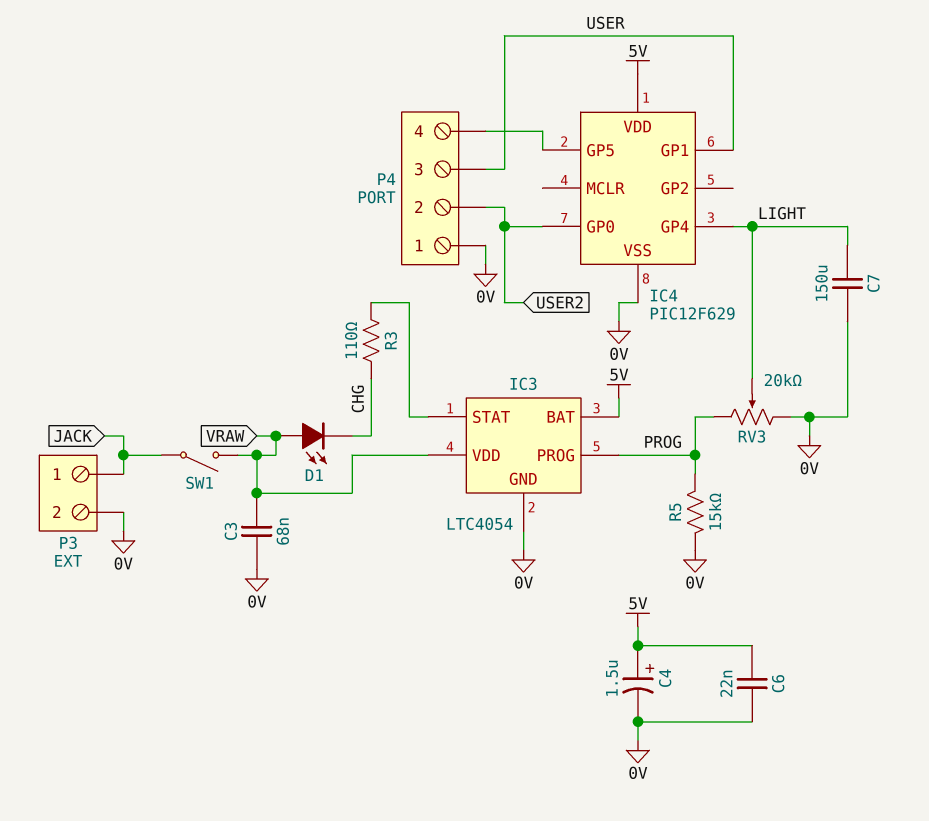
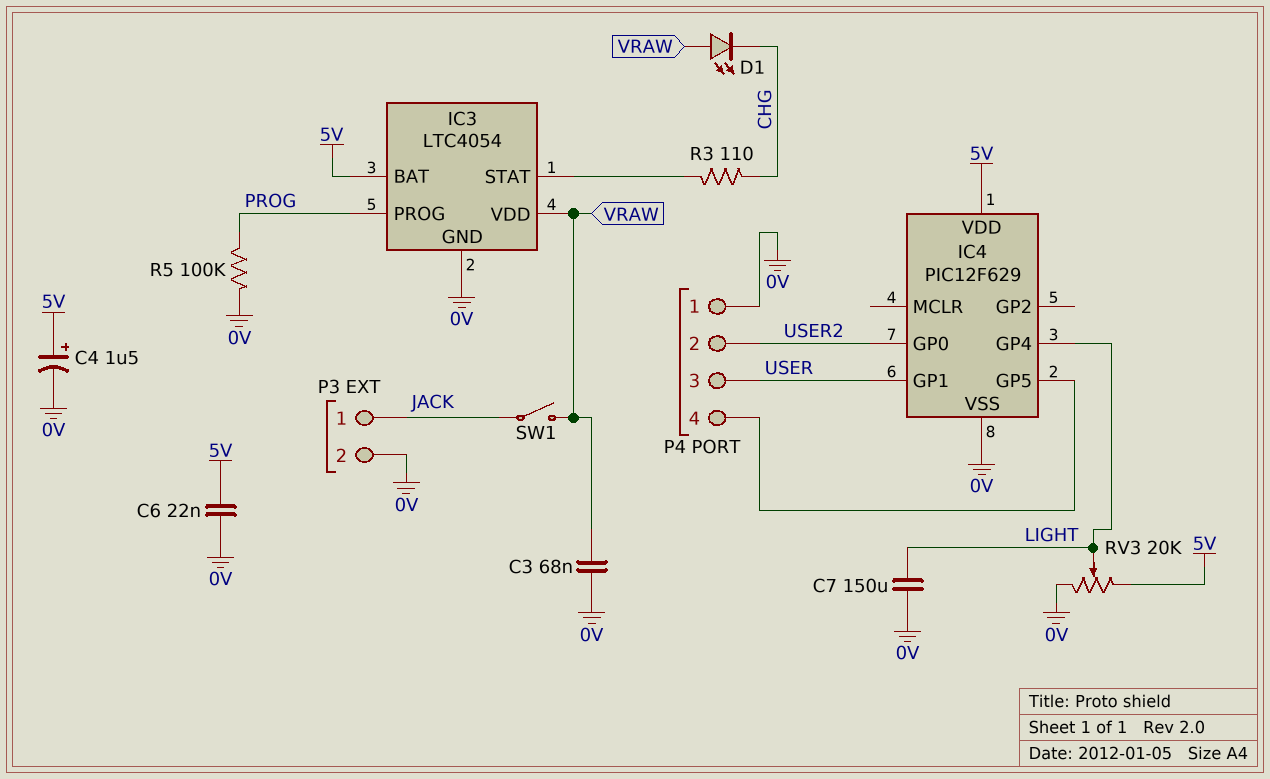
R5: 15k (0V, PROG) -> 100k (0V, PROG)
RV3: 20k (0V, PROG, wiper LIGHT) -> 20k (0V, 5V, wiper LIGHT)

